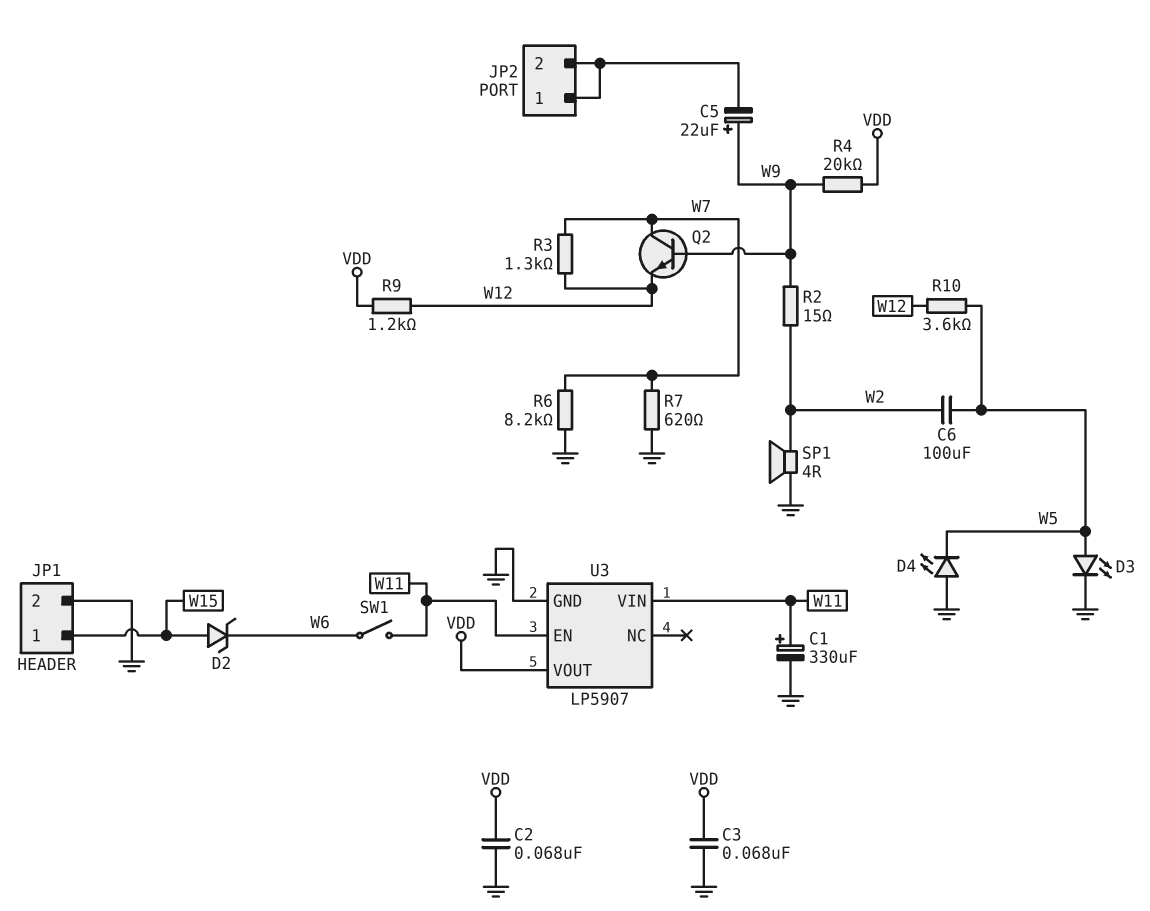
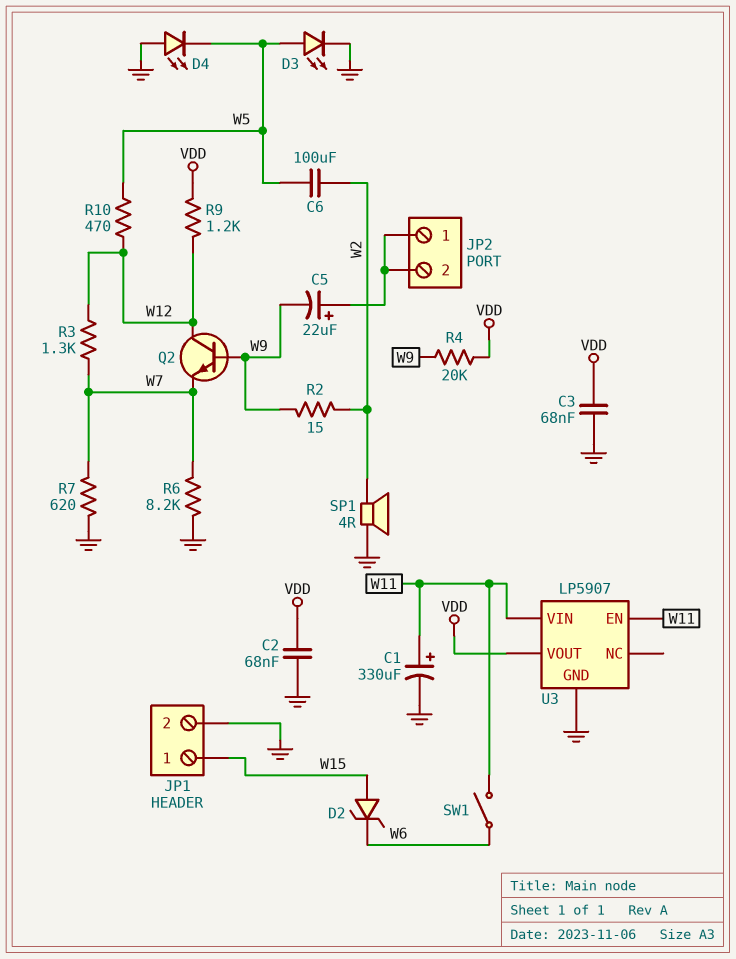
C5: 22uF (plus W9, minus JP2/1) -> 22uF (plus JP2/1, minus W9)
Q2: NPN (B W9, C W7, E W12) -> NPN (B W9, C W12, E W7)
R10: 3.6k (W5, W12) -> 470 (W5, W12)

